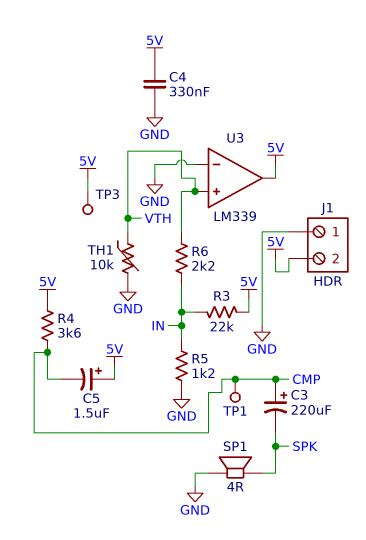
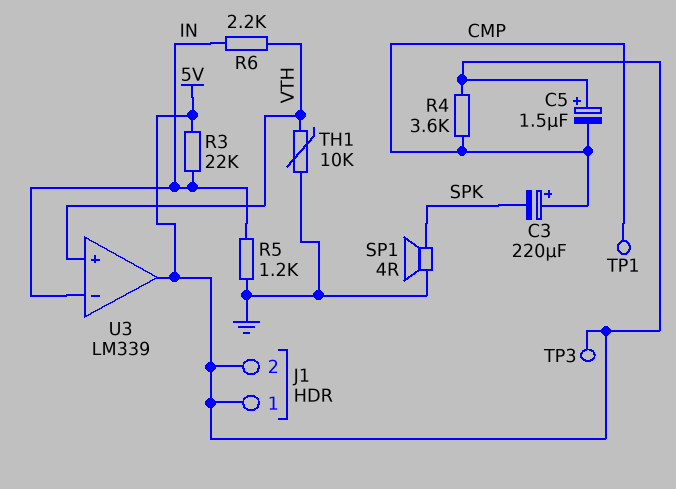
C4: 330nF (5V, GND) -> none
J1 pin 1: GND -> 5V
U3 pin in-: GND -> IN

